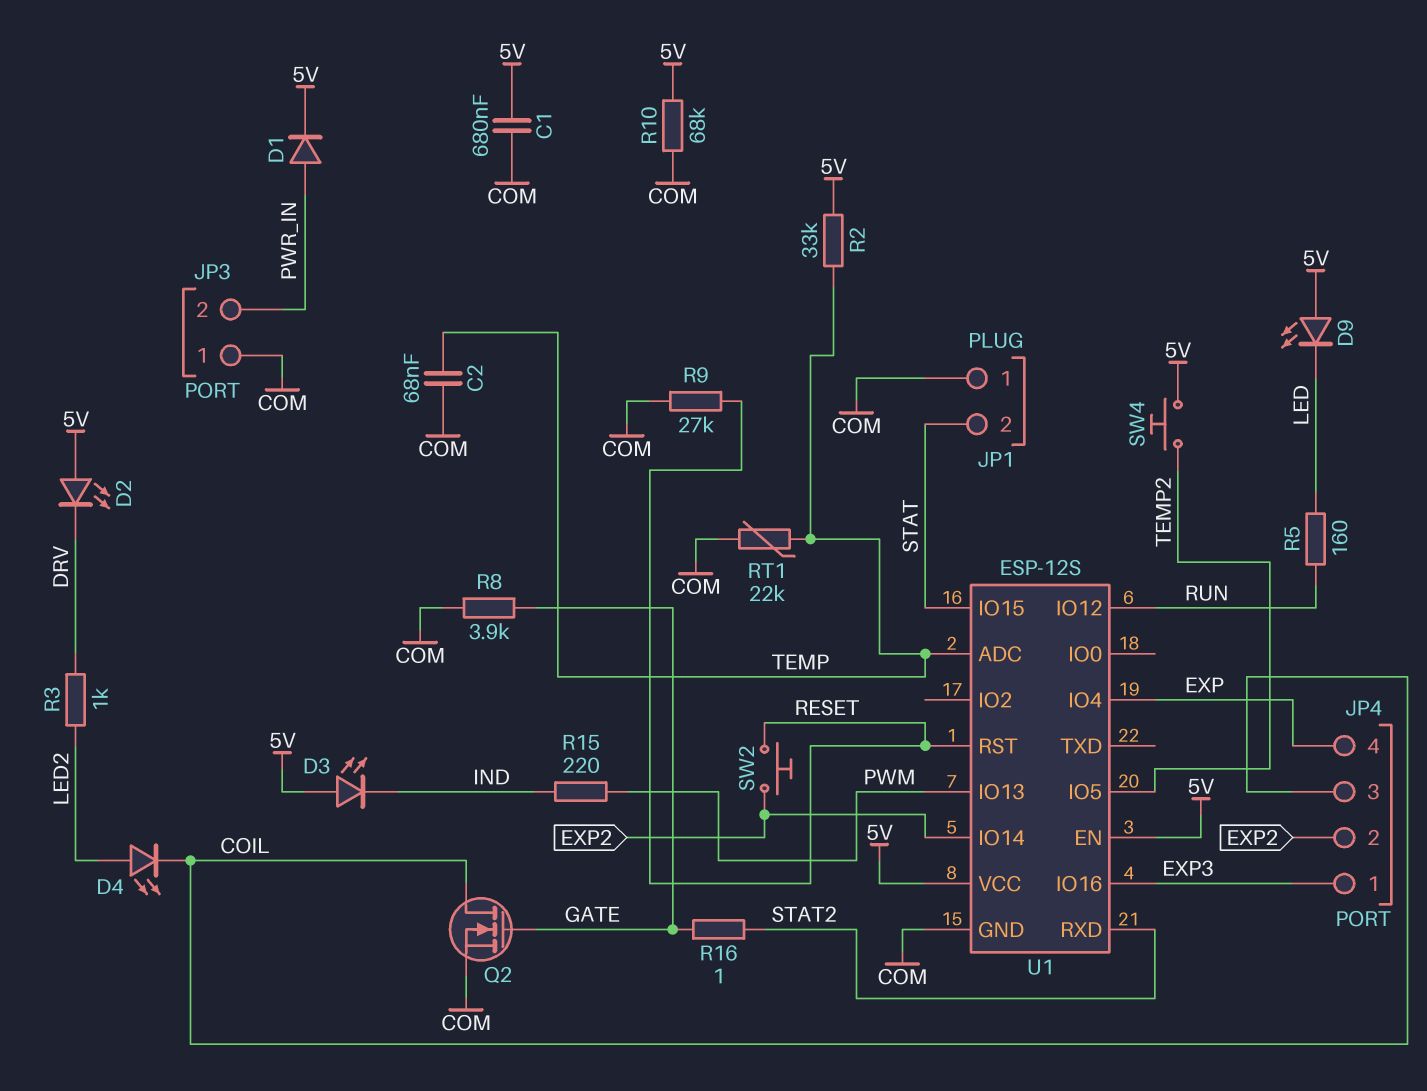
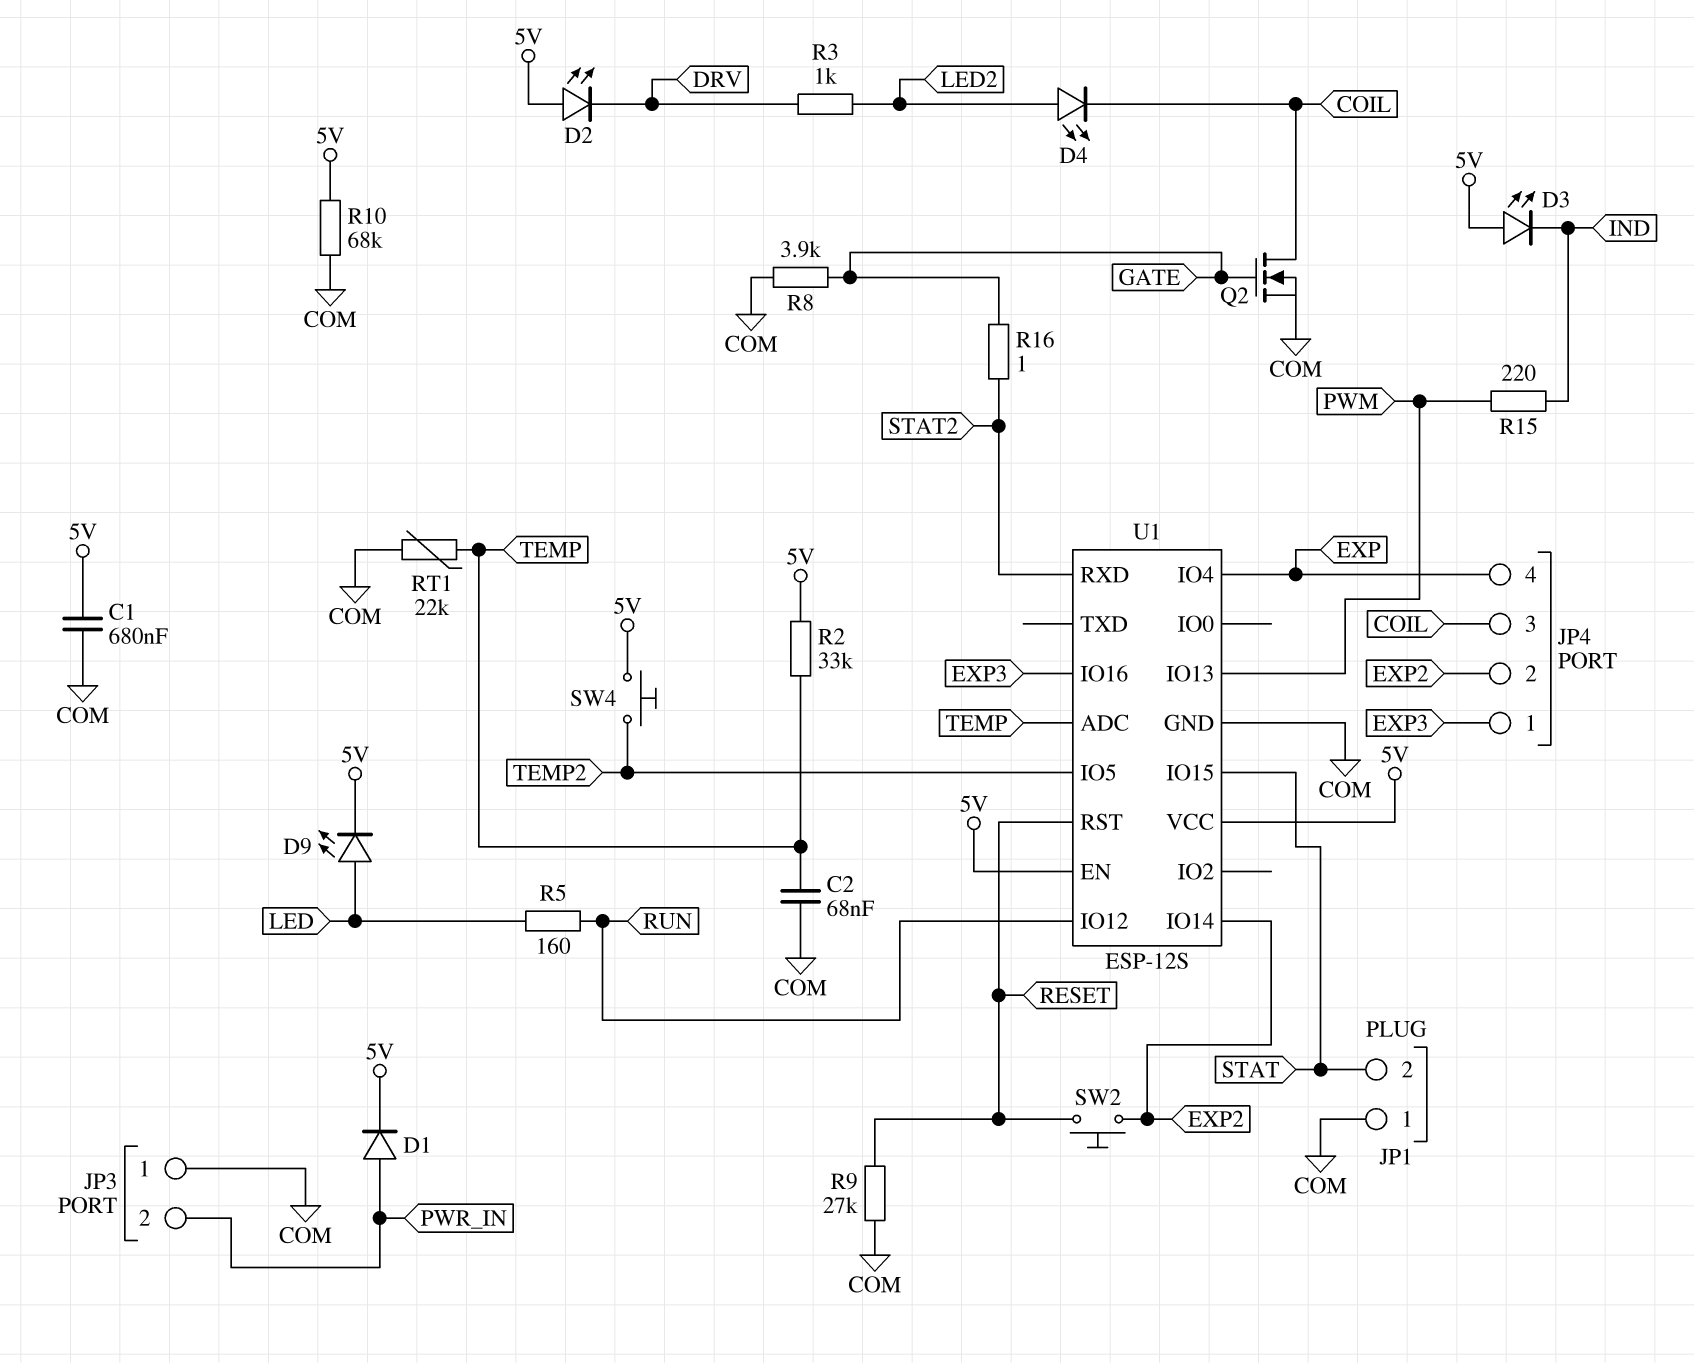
D9: LED (A 5V, K LED) -> LED (A LED, K 5V)

